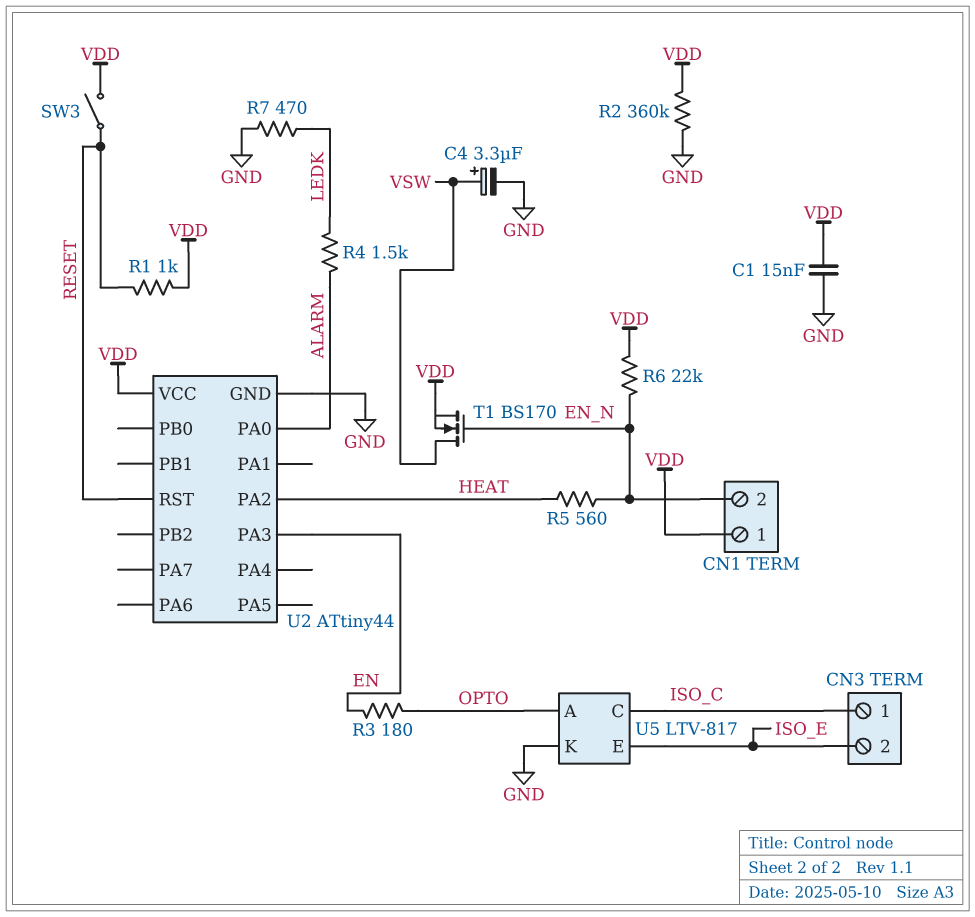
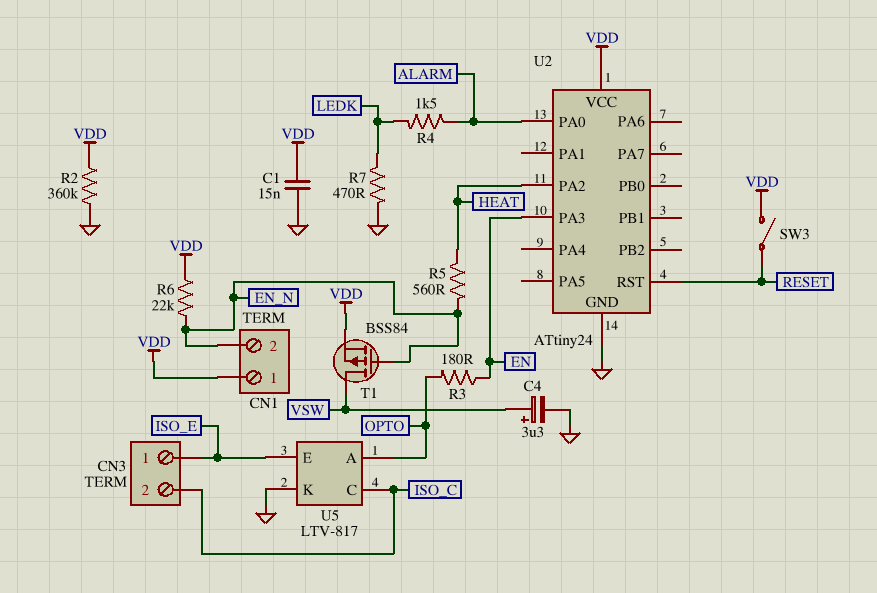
CN3 pin 1: ISO_C -> ISO_E
CN3 pin 2: ISO_E -> ISO_C
R1: 1k (RESET, VDD) -> none
T1: NMOS BS170 (G EN_N, D VSW, S VDD) -> PMOS BSS84 (G EN_N, D VSW, S VDD)
U2: ATtiny44 -> ATtiny24

